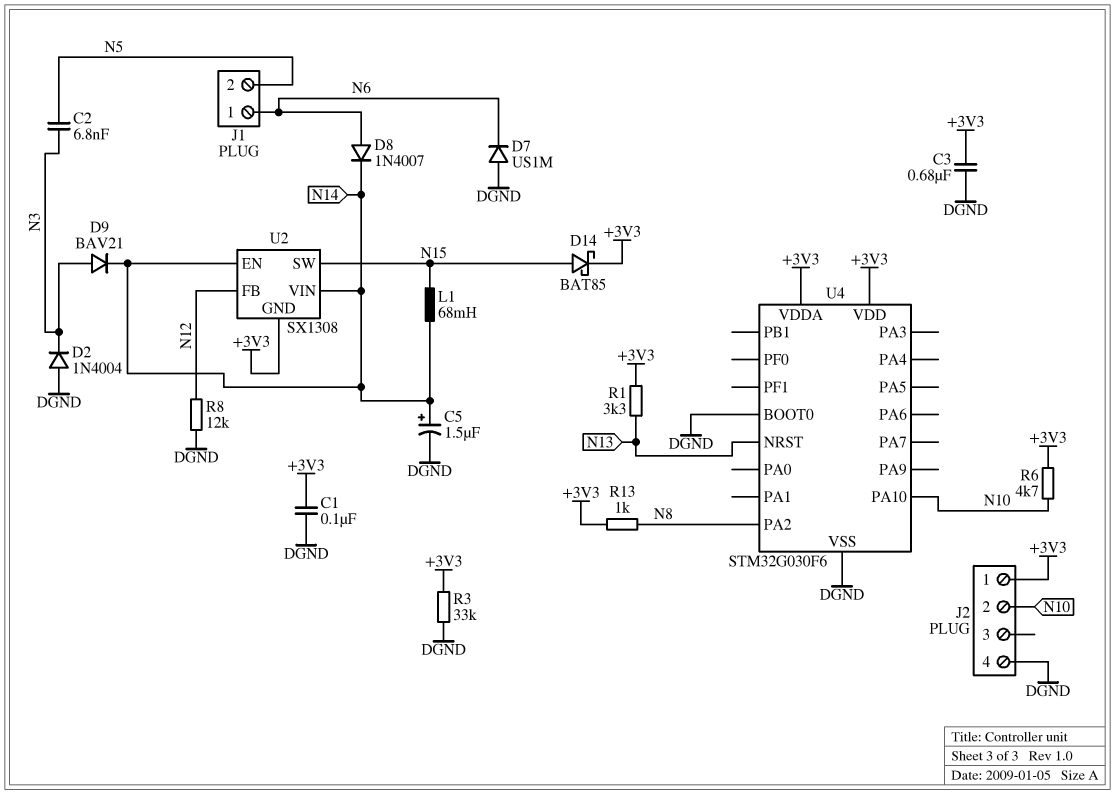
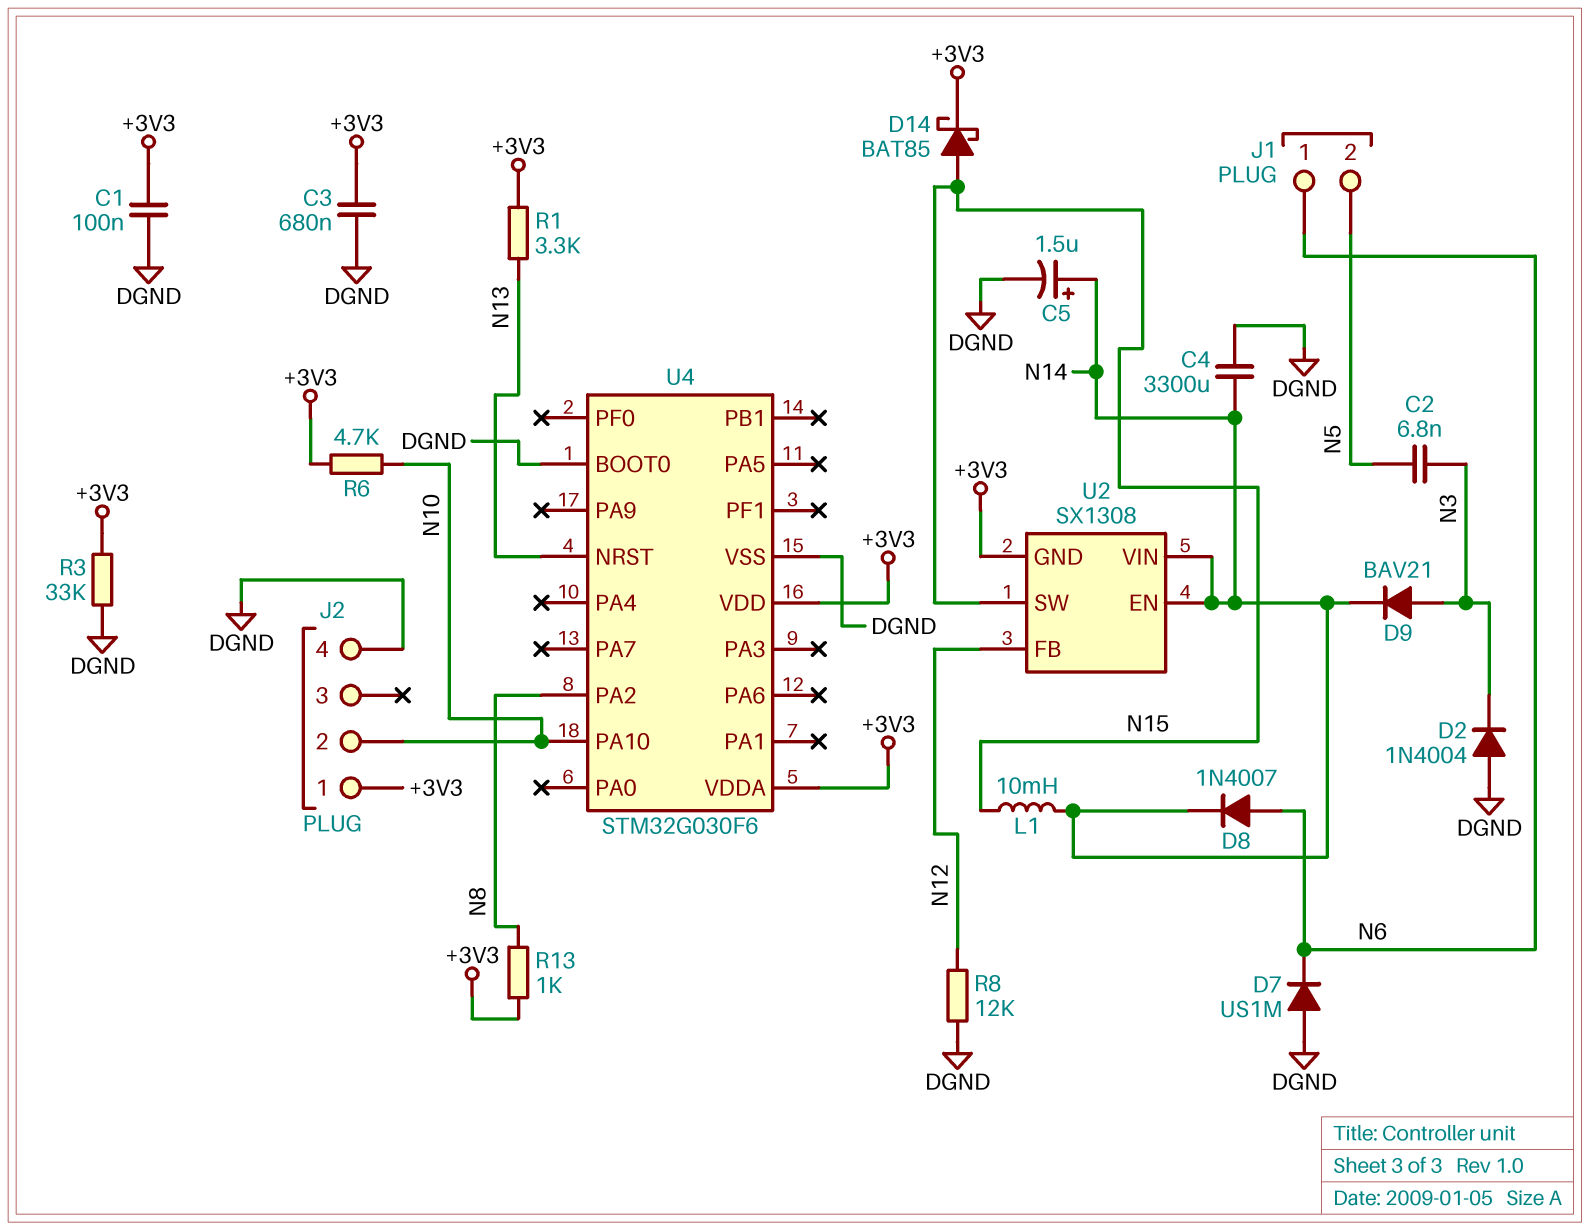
C4: none -> 3300uF (DGND, N14)
L1: 68mH (N14, N15) -> 10mH (N14, N15)

